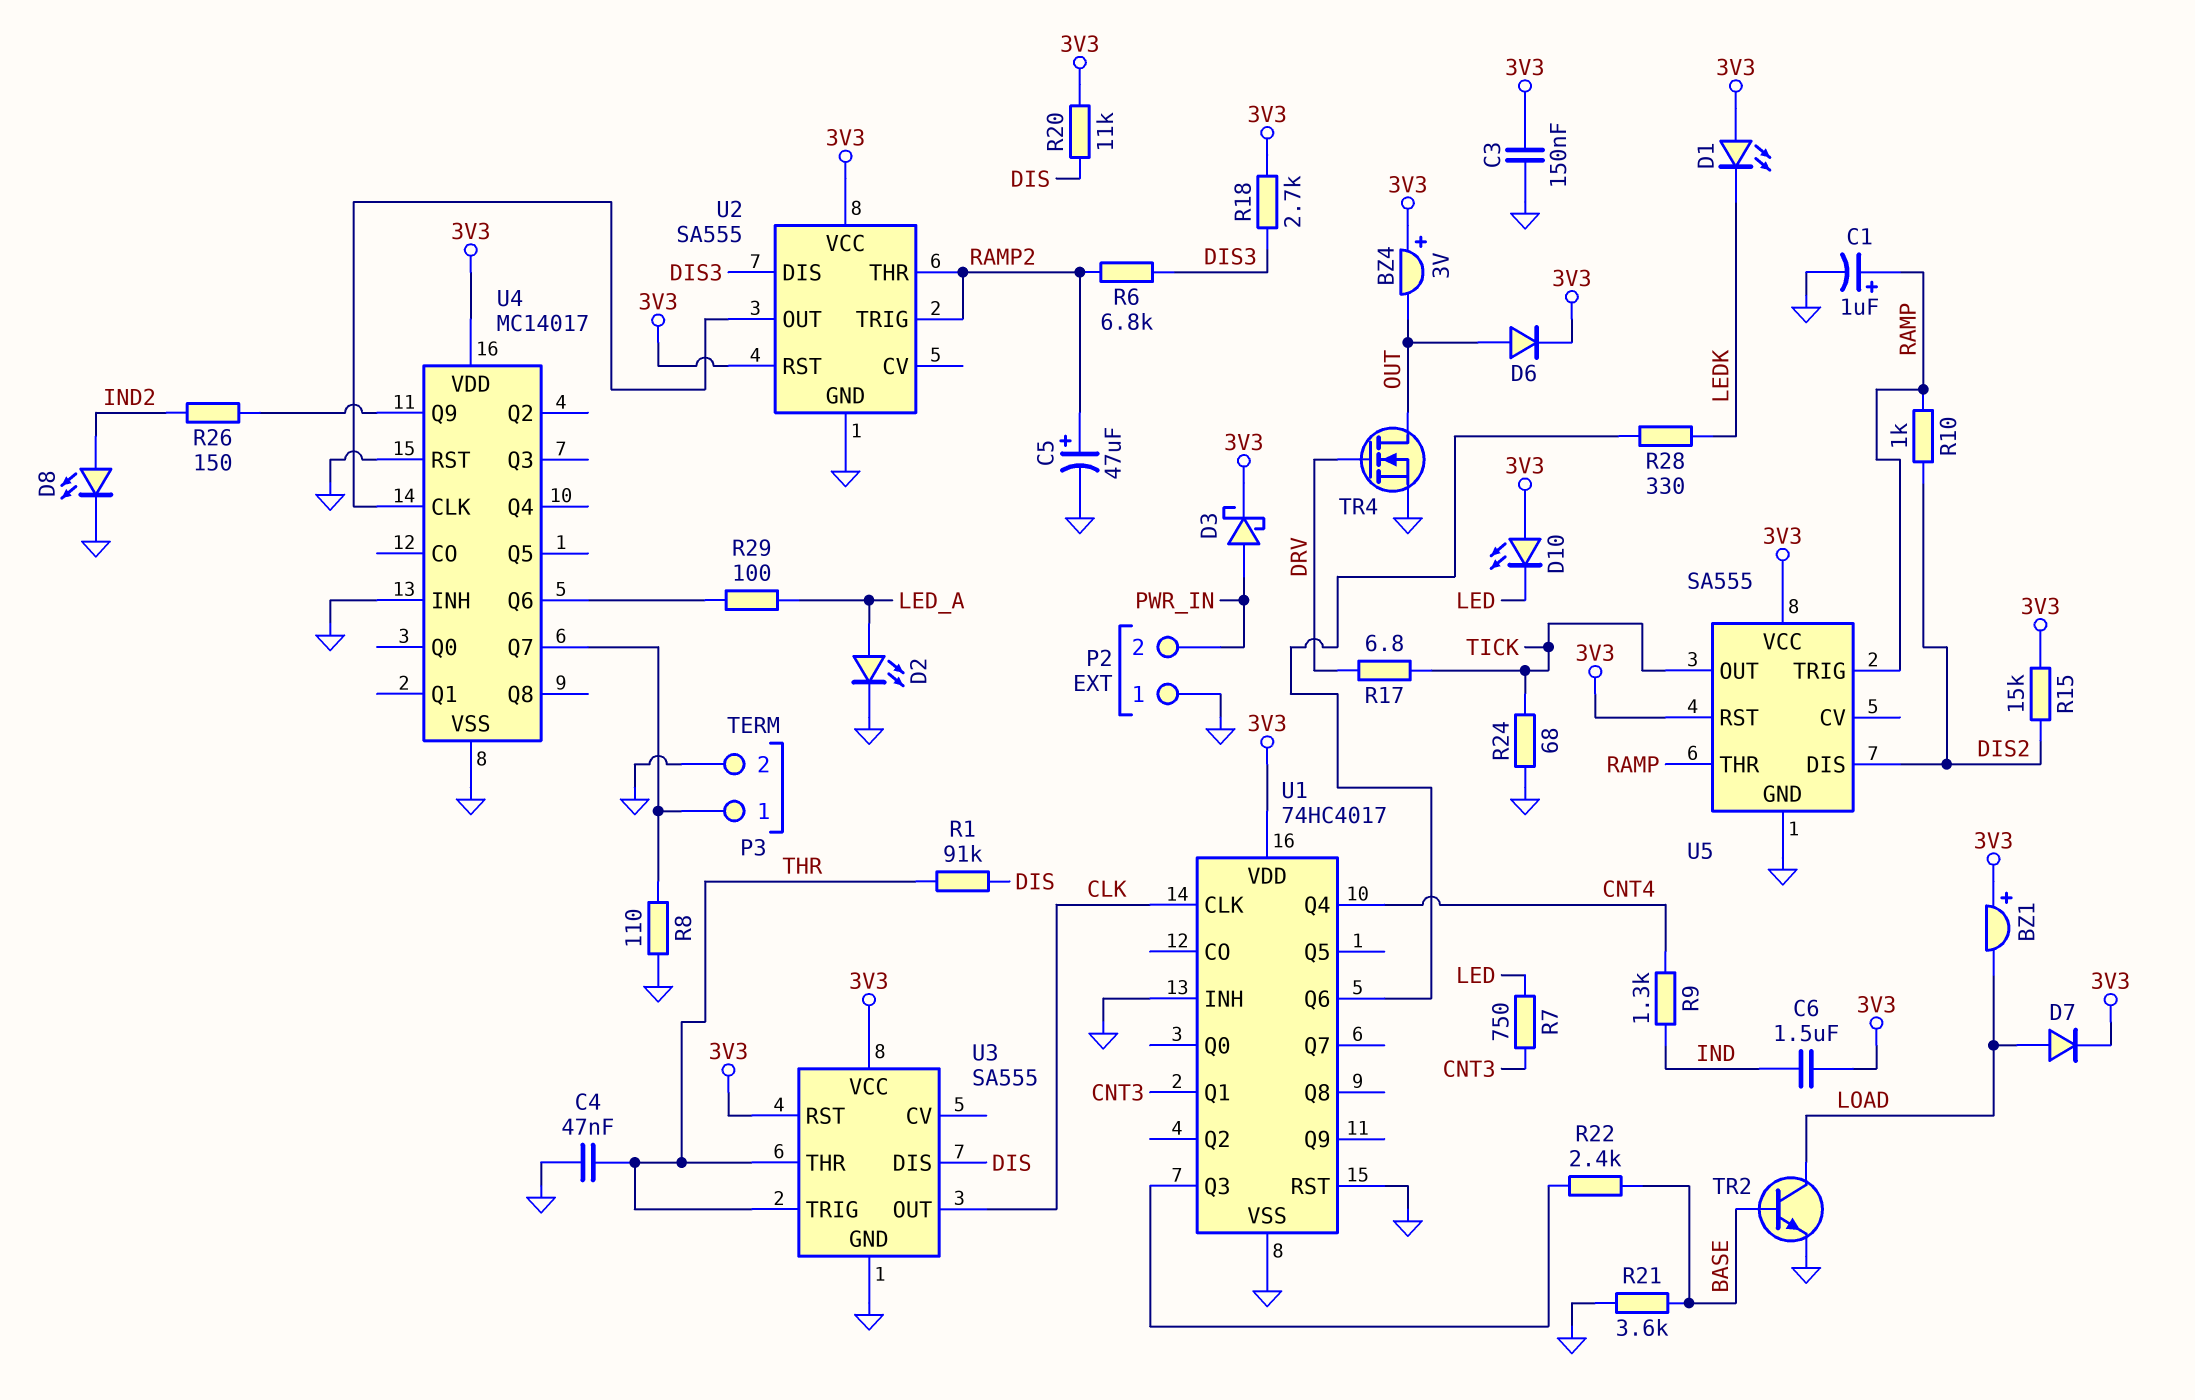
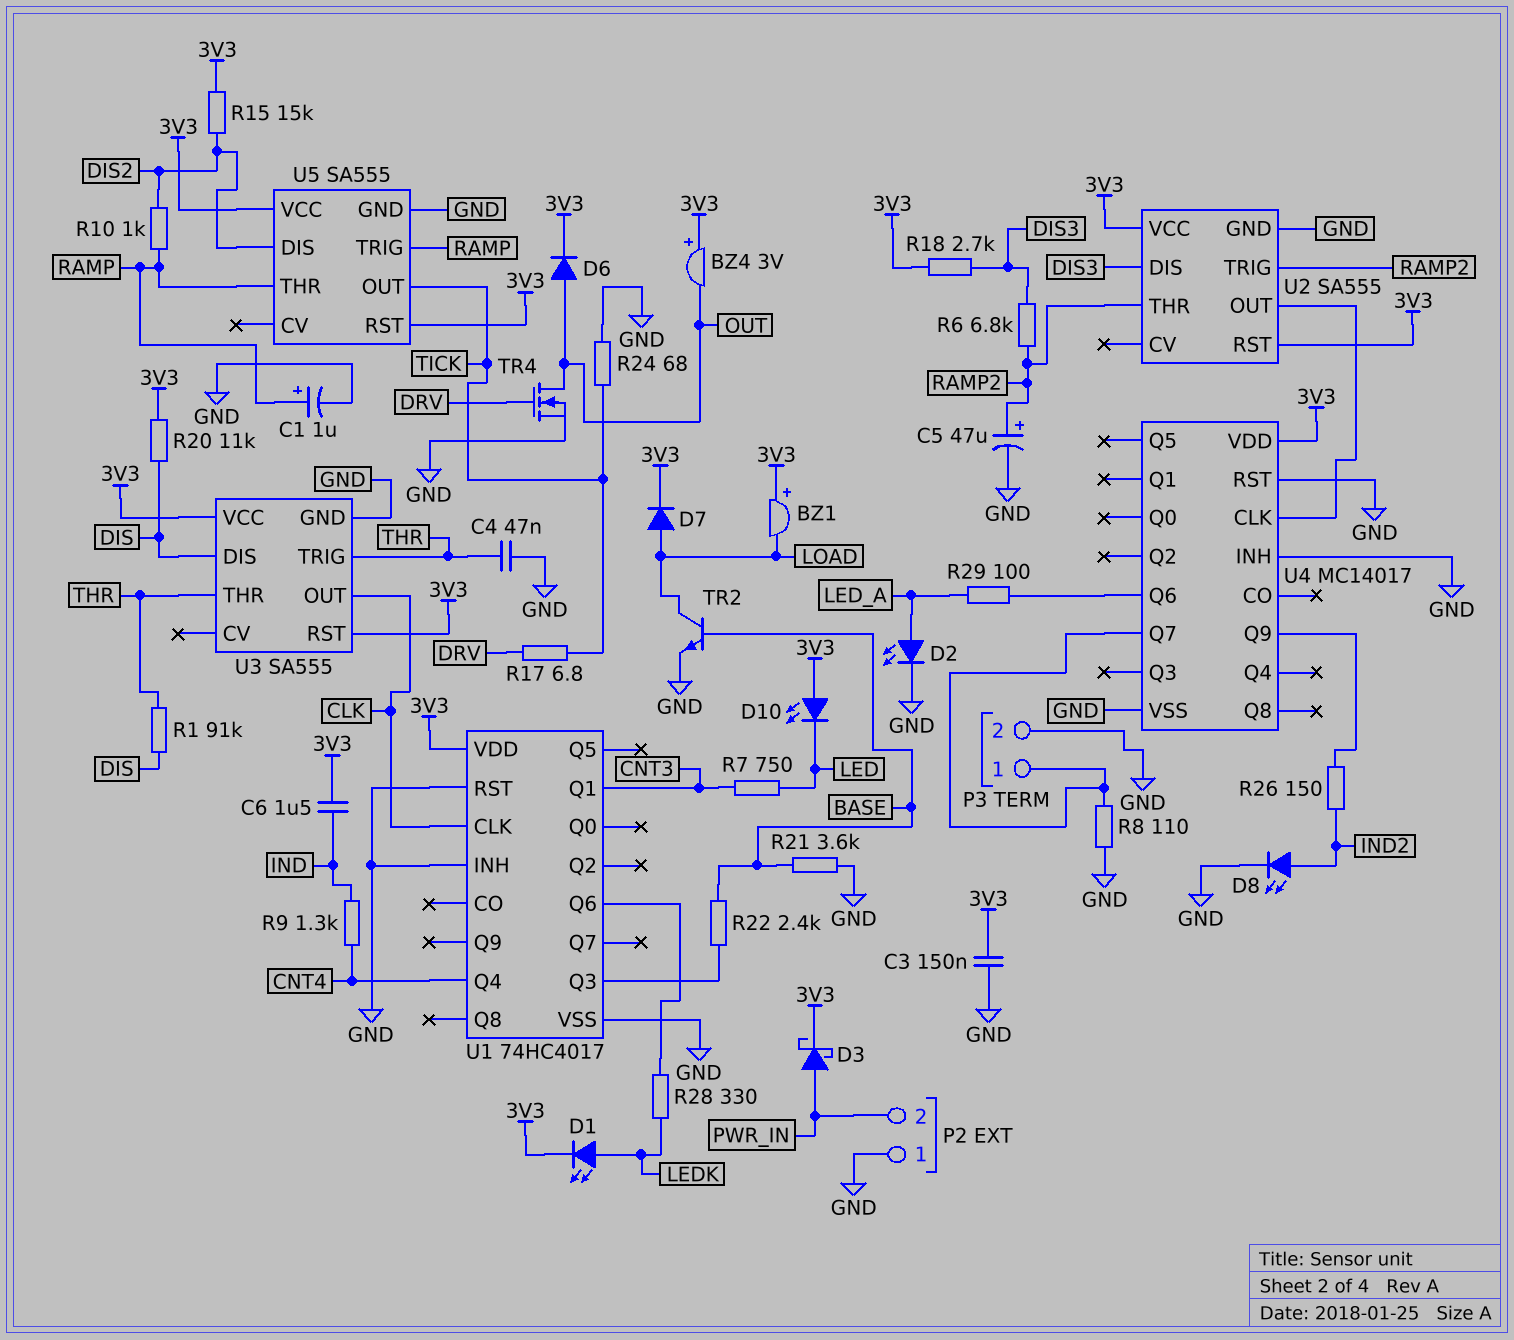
D1: LED (A 3V3, K LEDK) -> LED (A LEDK, K 3V3)

